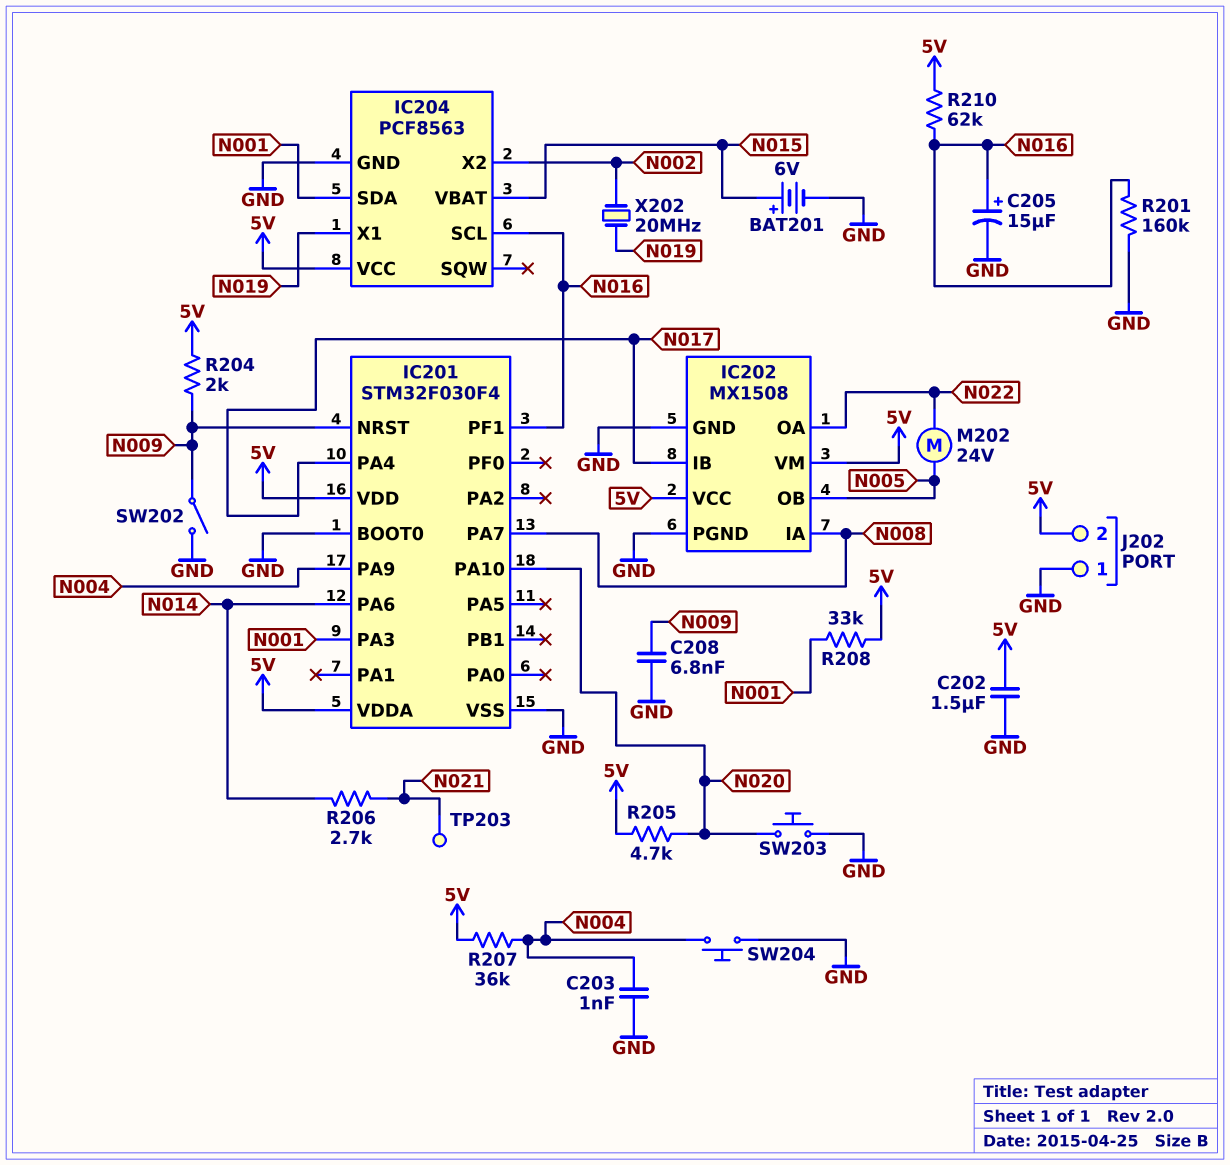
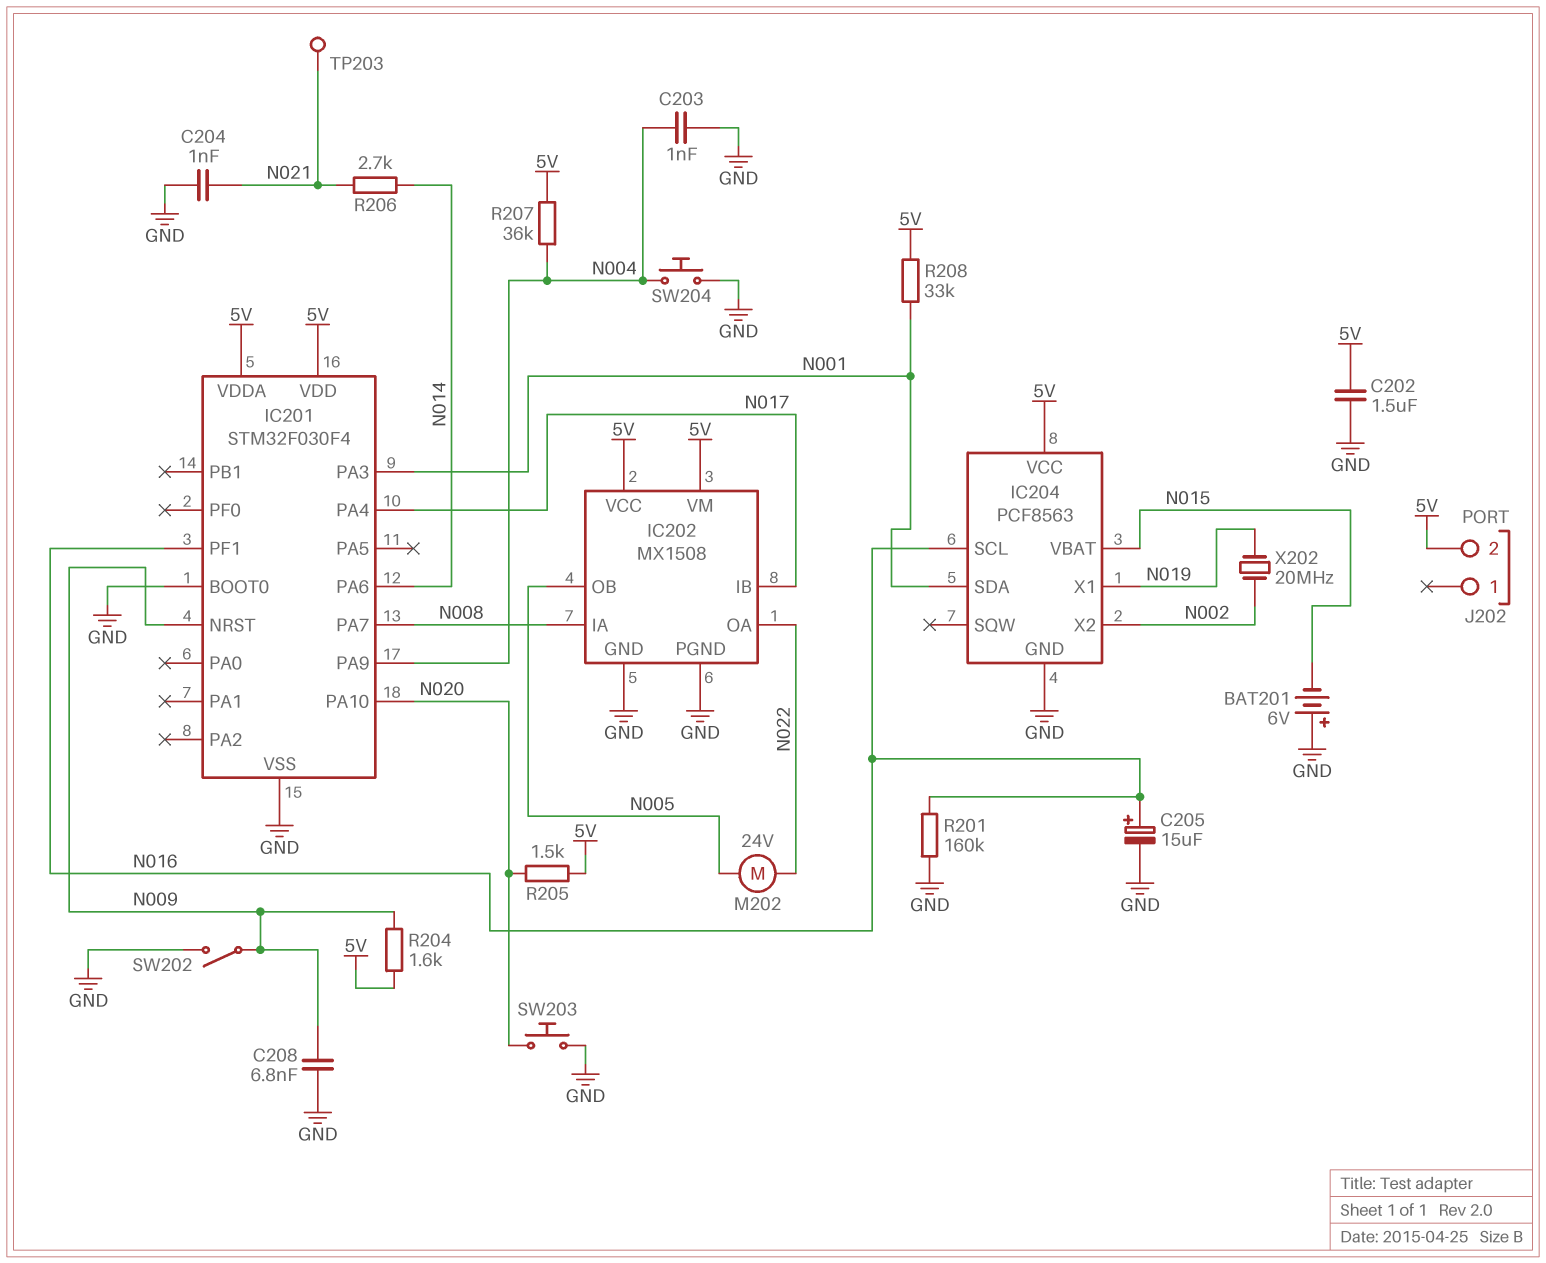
BAT201: 6V (plus N015, minus GND) -> 6V (plus GND, minus N015)
C204: none -> 1nF (GND, N021)
J202 pin 1: GND -> none
R204: 2k (5V, N009) -> 1.6k (5V, N009)
R205: 4.7k (5V, N020) -> 1.5k (5V, N020)
R210: 62k (5V, N016) -> none

